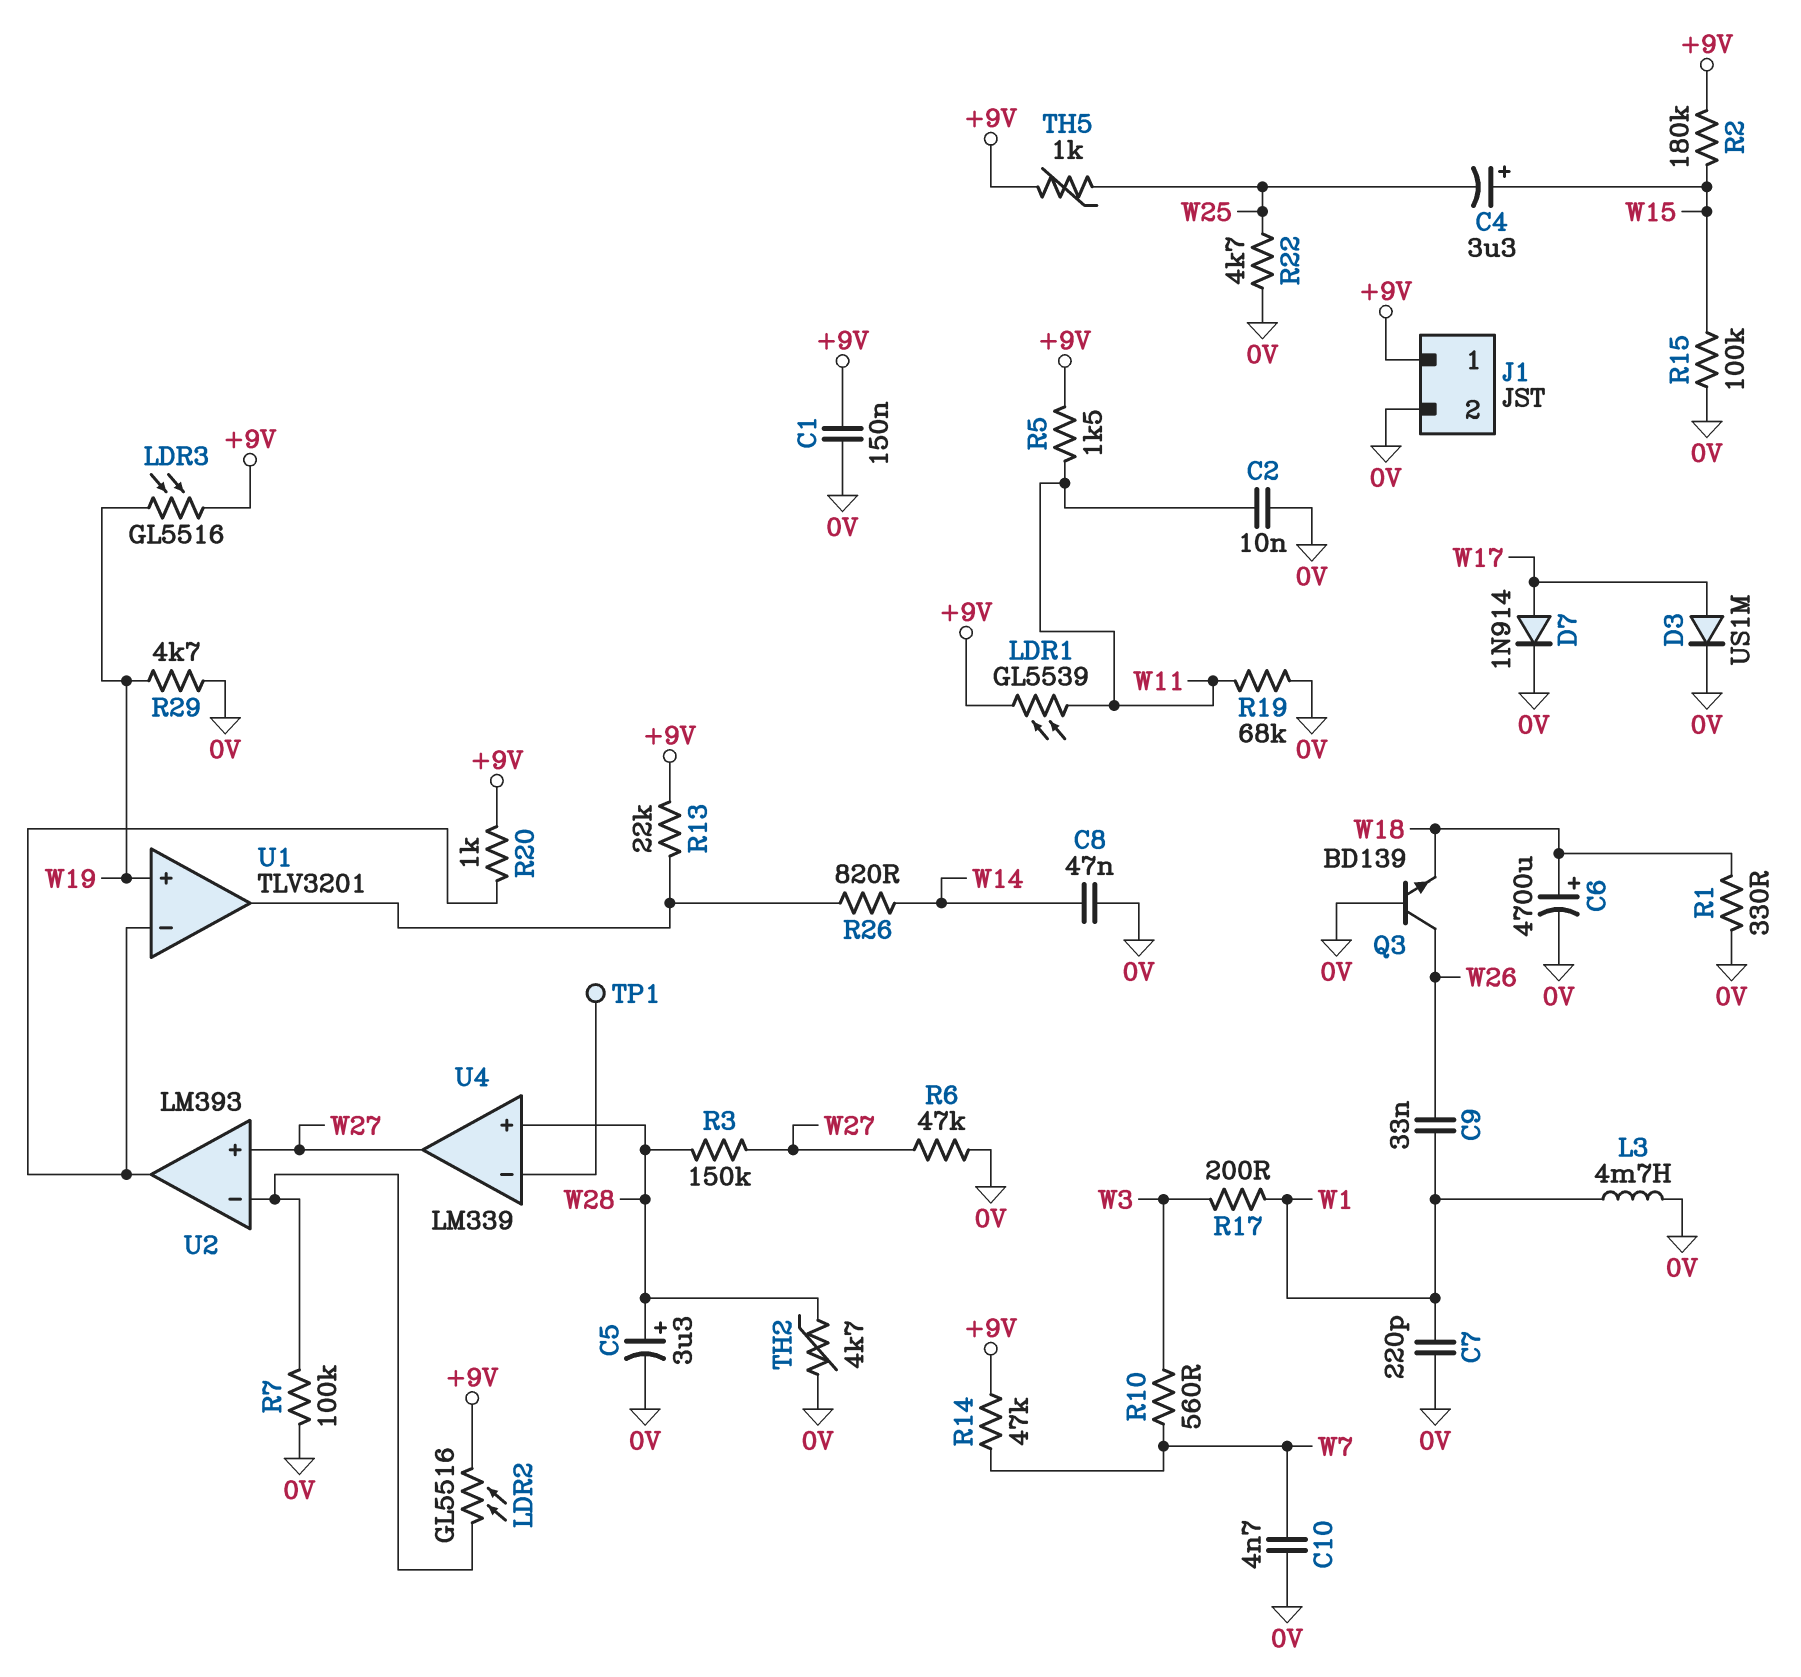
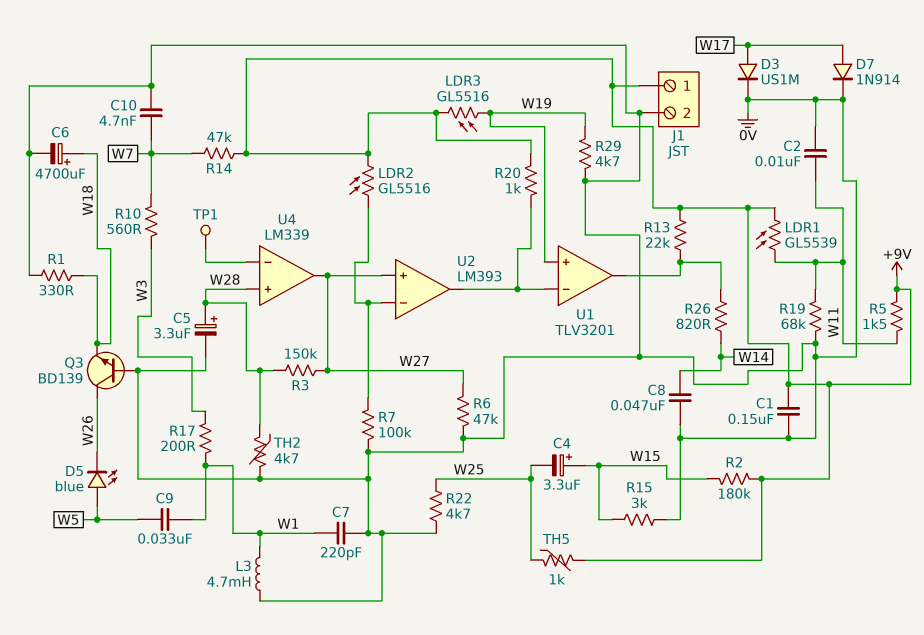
C9: 33nF (W1, W26) -> 33nF (W1, W5)
D5: none -> LED blue (A W5, K W26)
R15: 100k (0V, W15) -> 3k (0V, W15)

